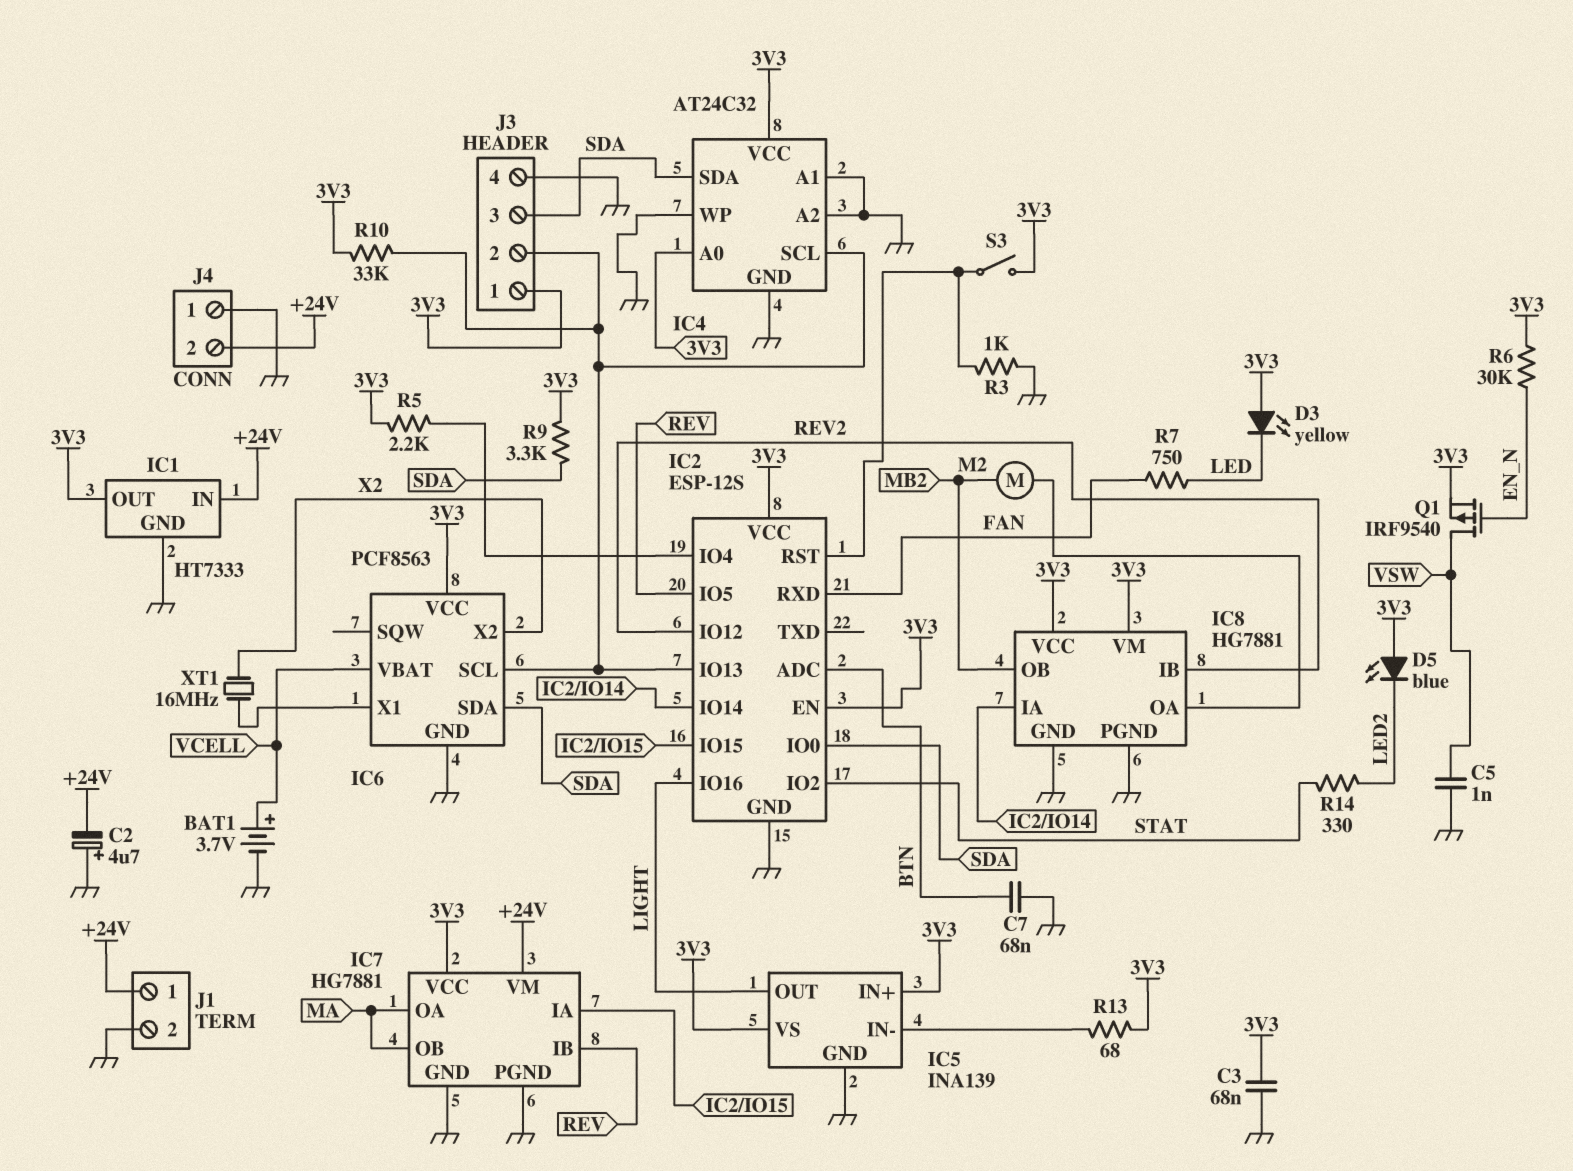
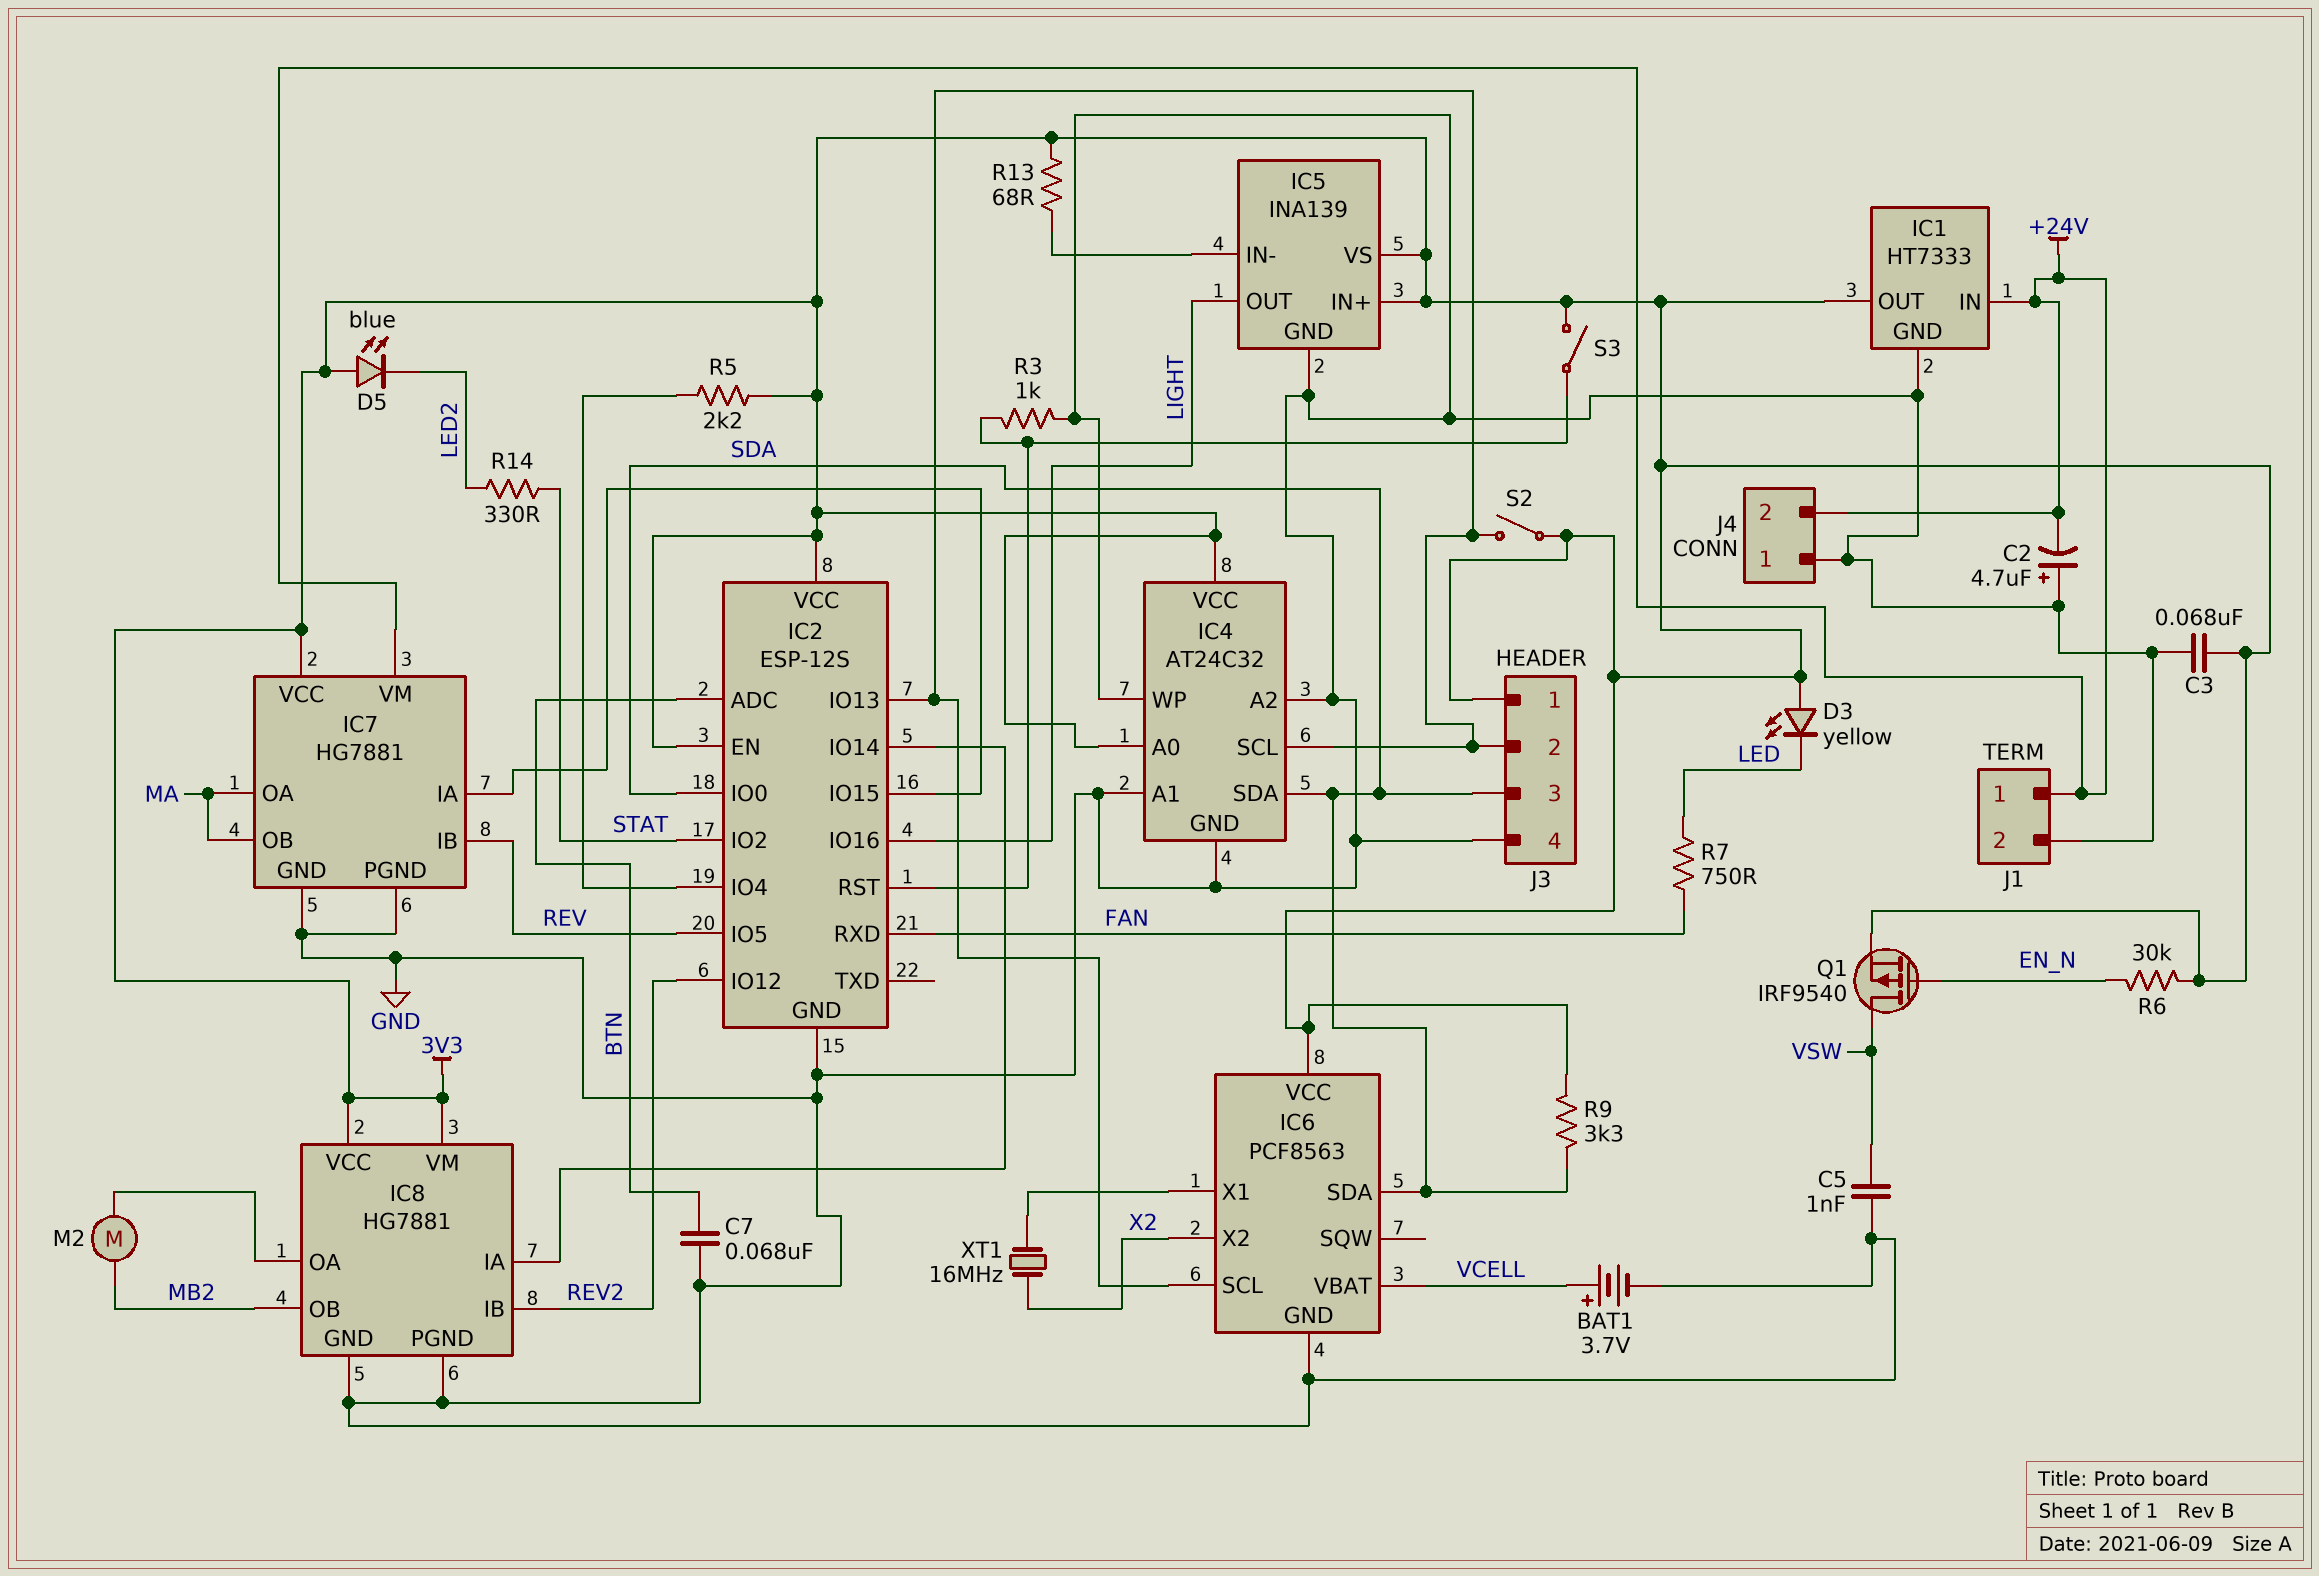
R10: 33k (3V3, IC2/IO13) -> none
S2: none -> switch (3V3, IC2/IO13)

